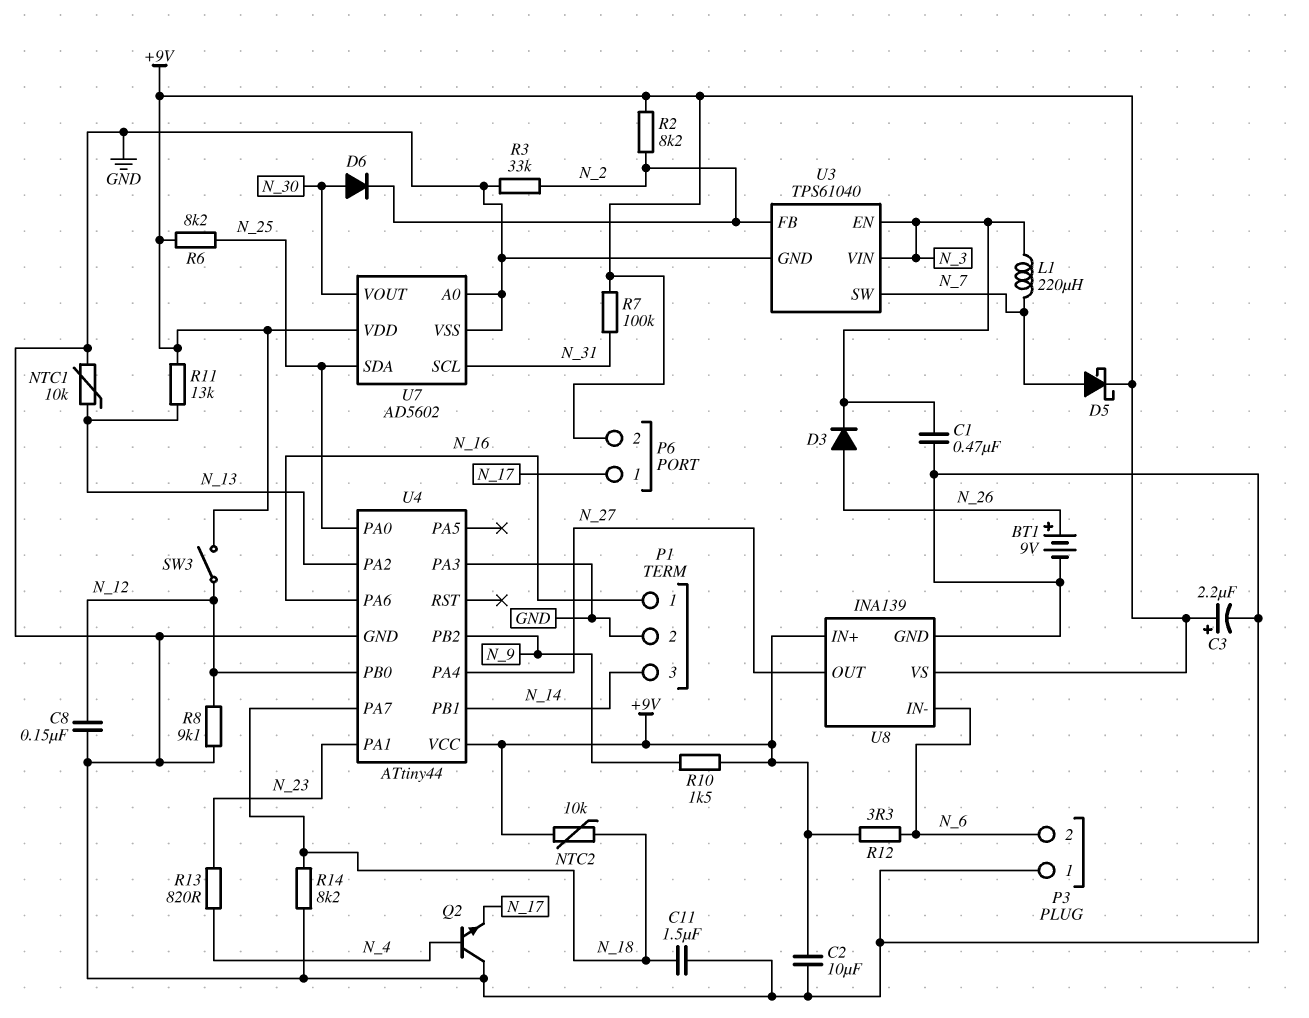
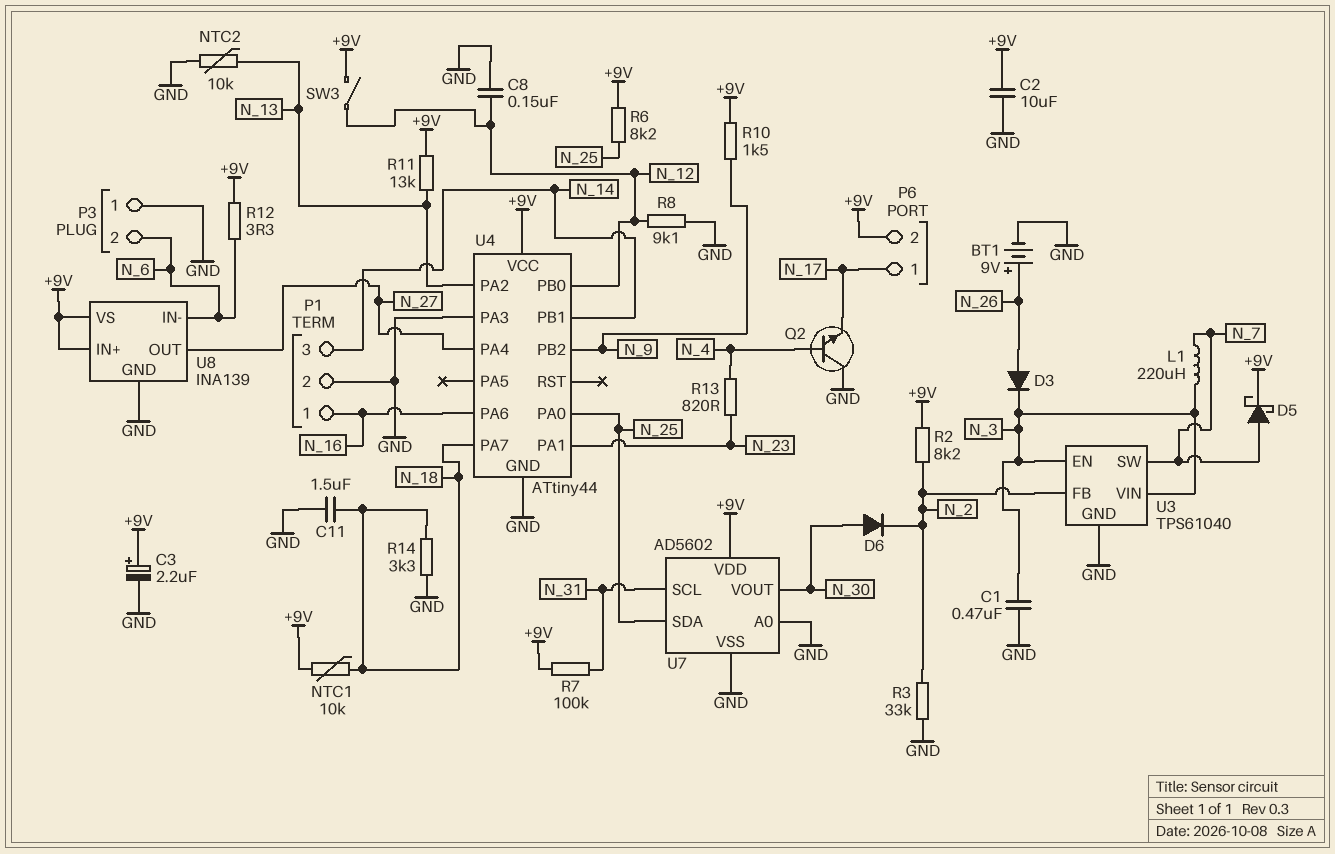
NTC1: 10k (GND, N_13) -> 10k (+9V, N_18)
NTC2: 10k (+9V, N_18) -> 10k (GND, N_13)
R14: 8.2k (GND, N_18) -> 3.3k (GND, N_18)

